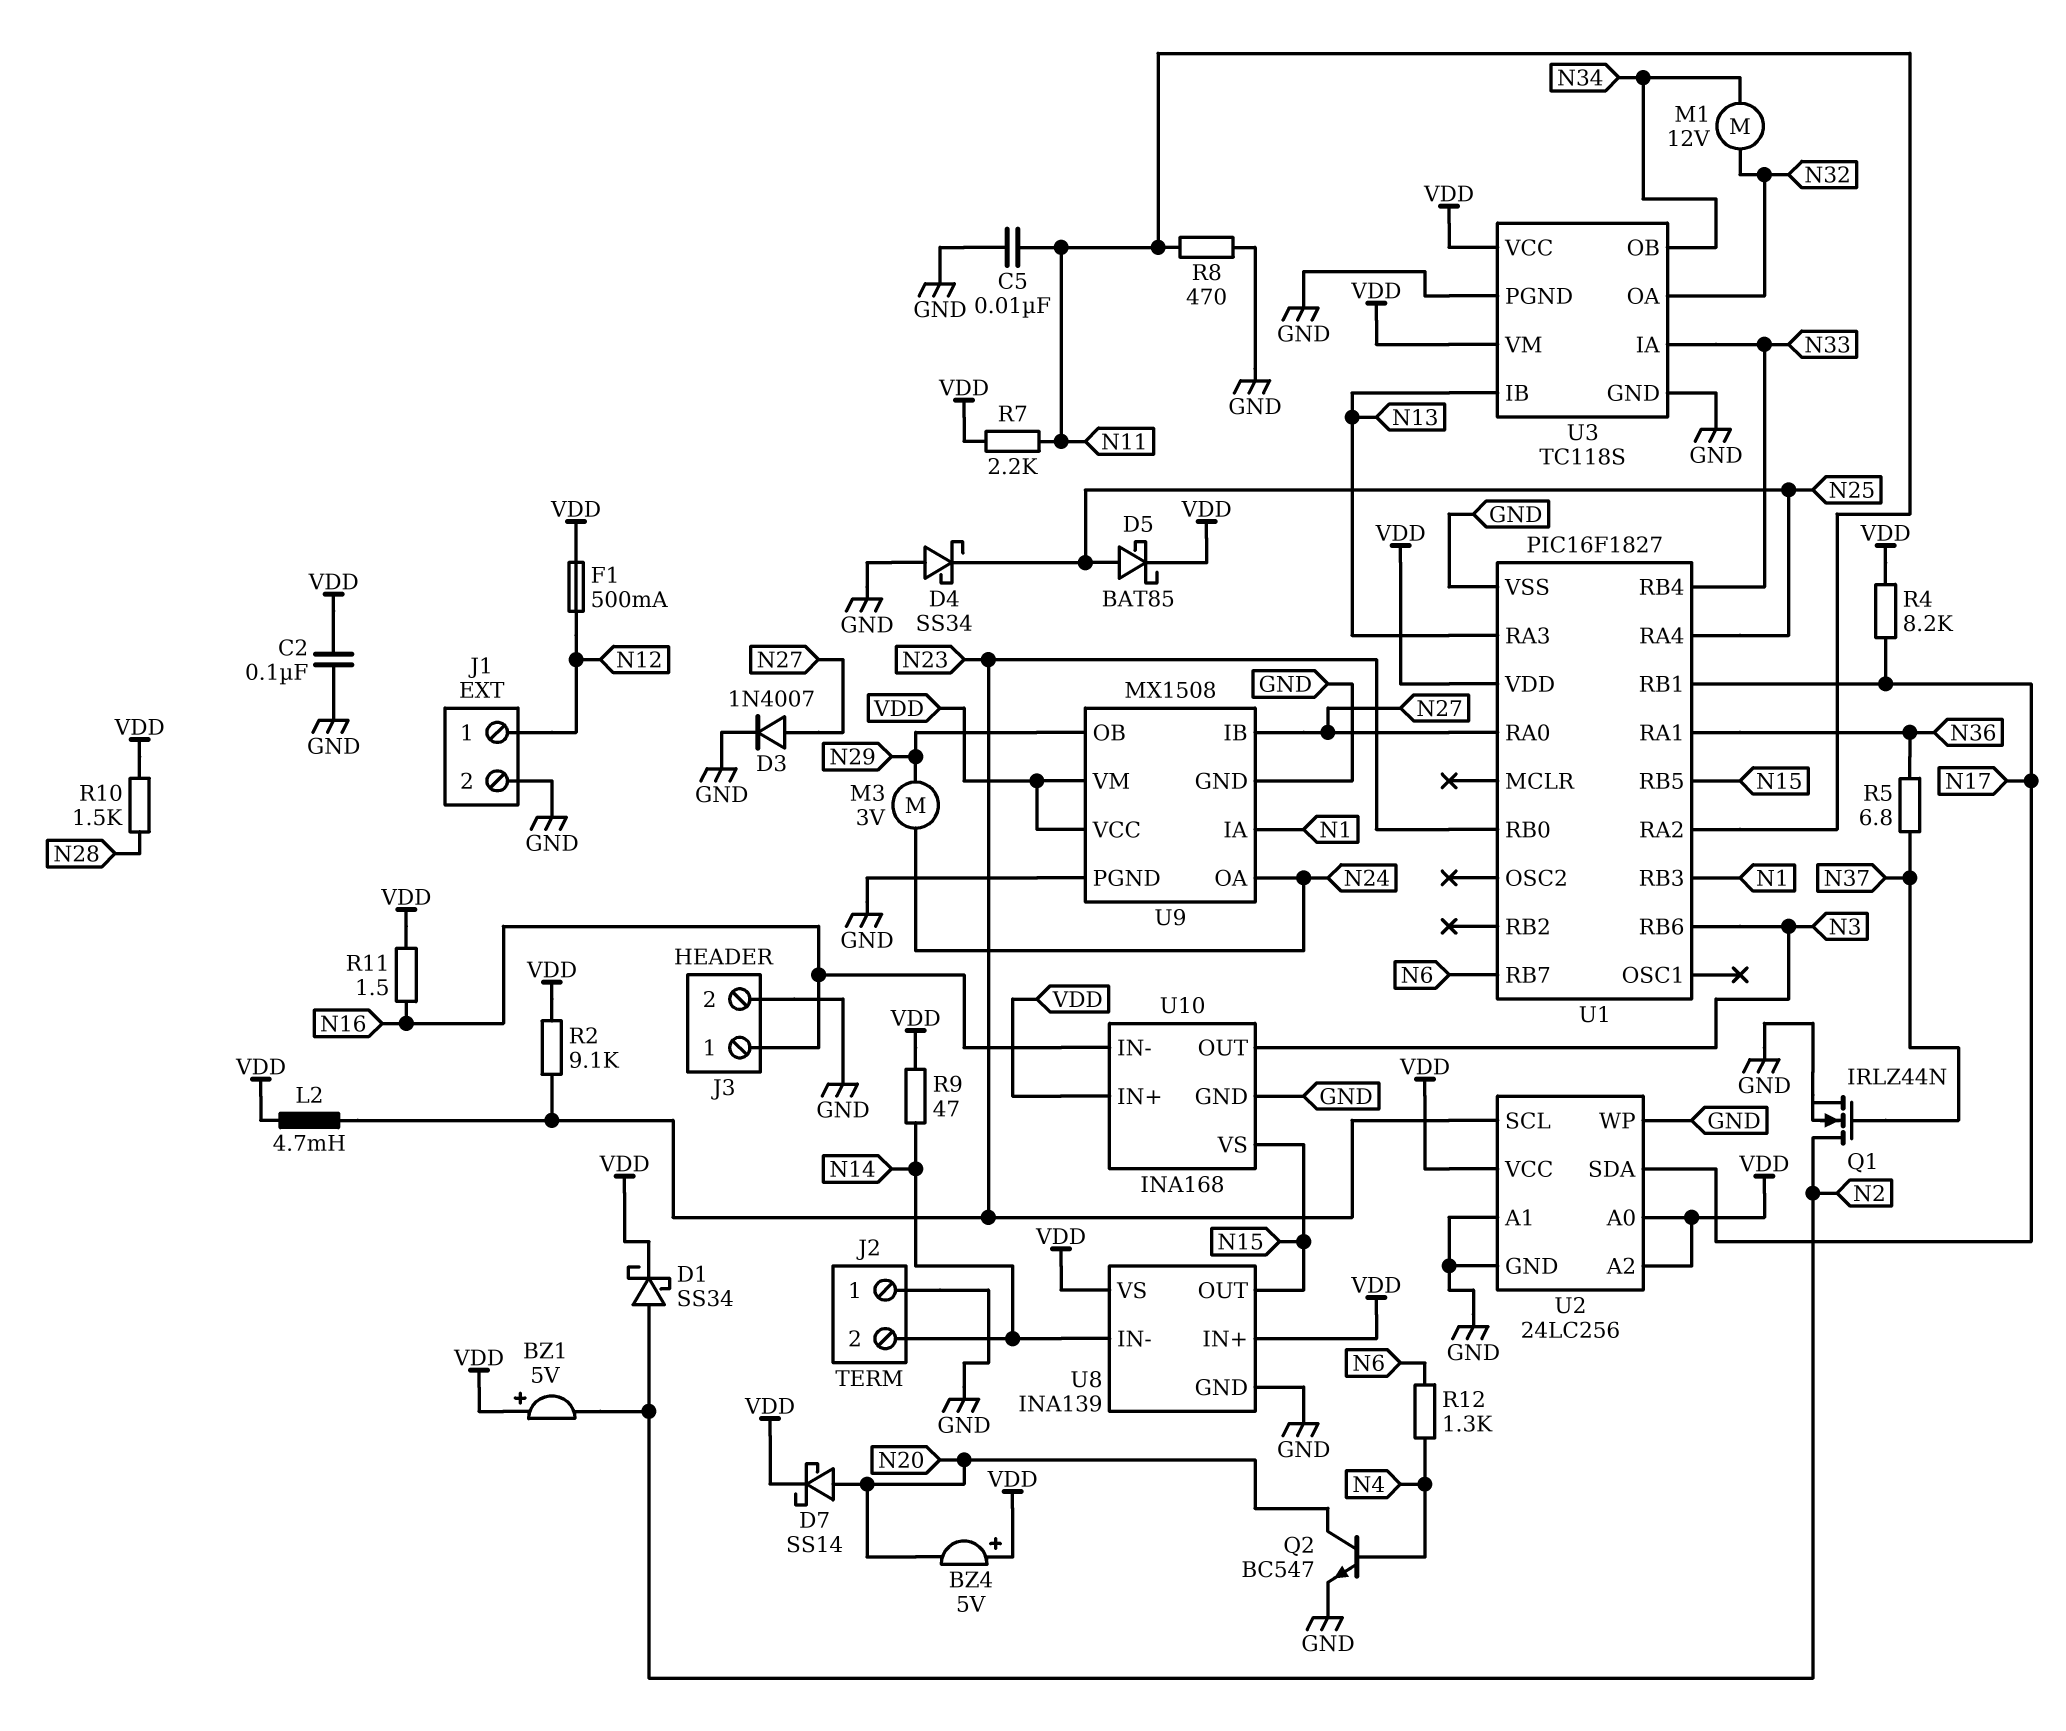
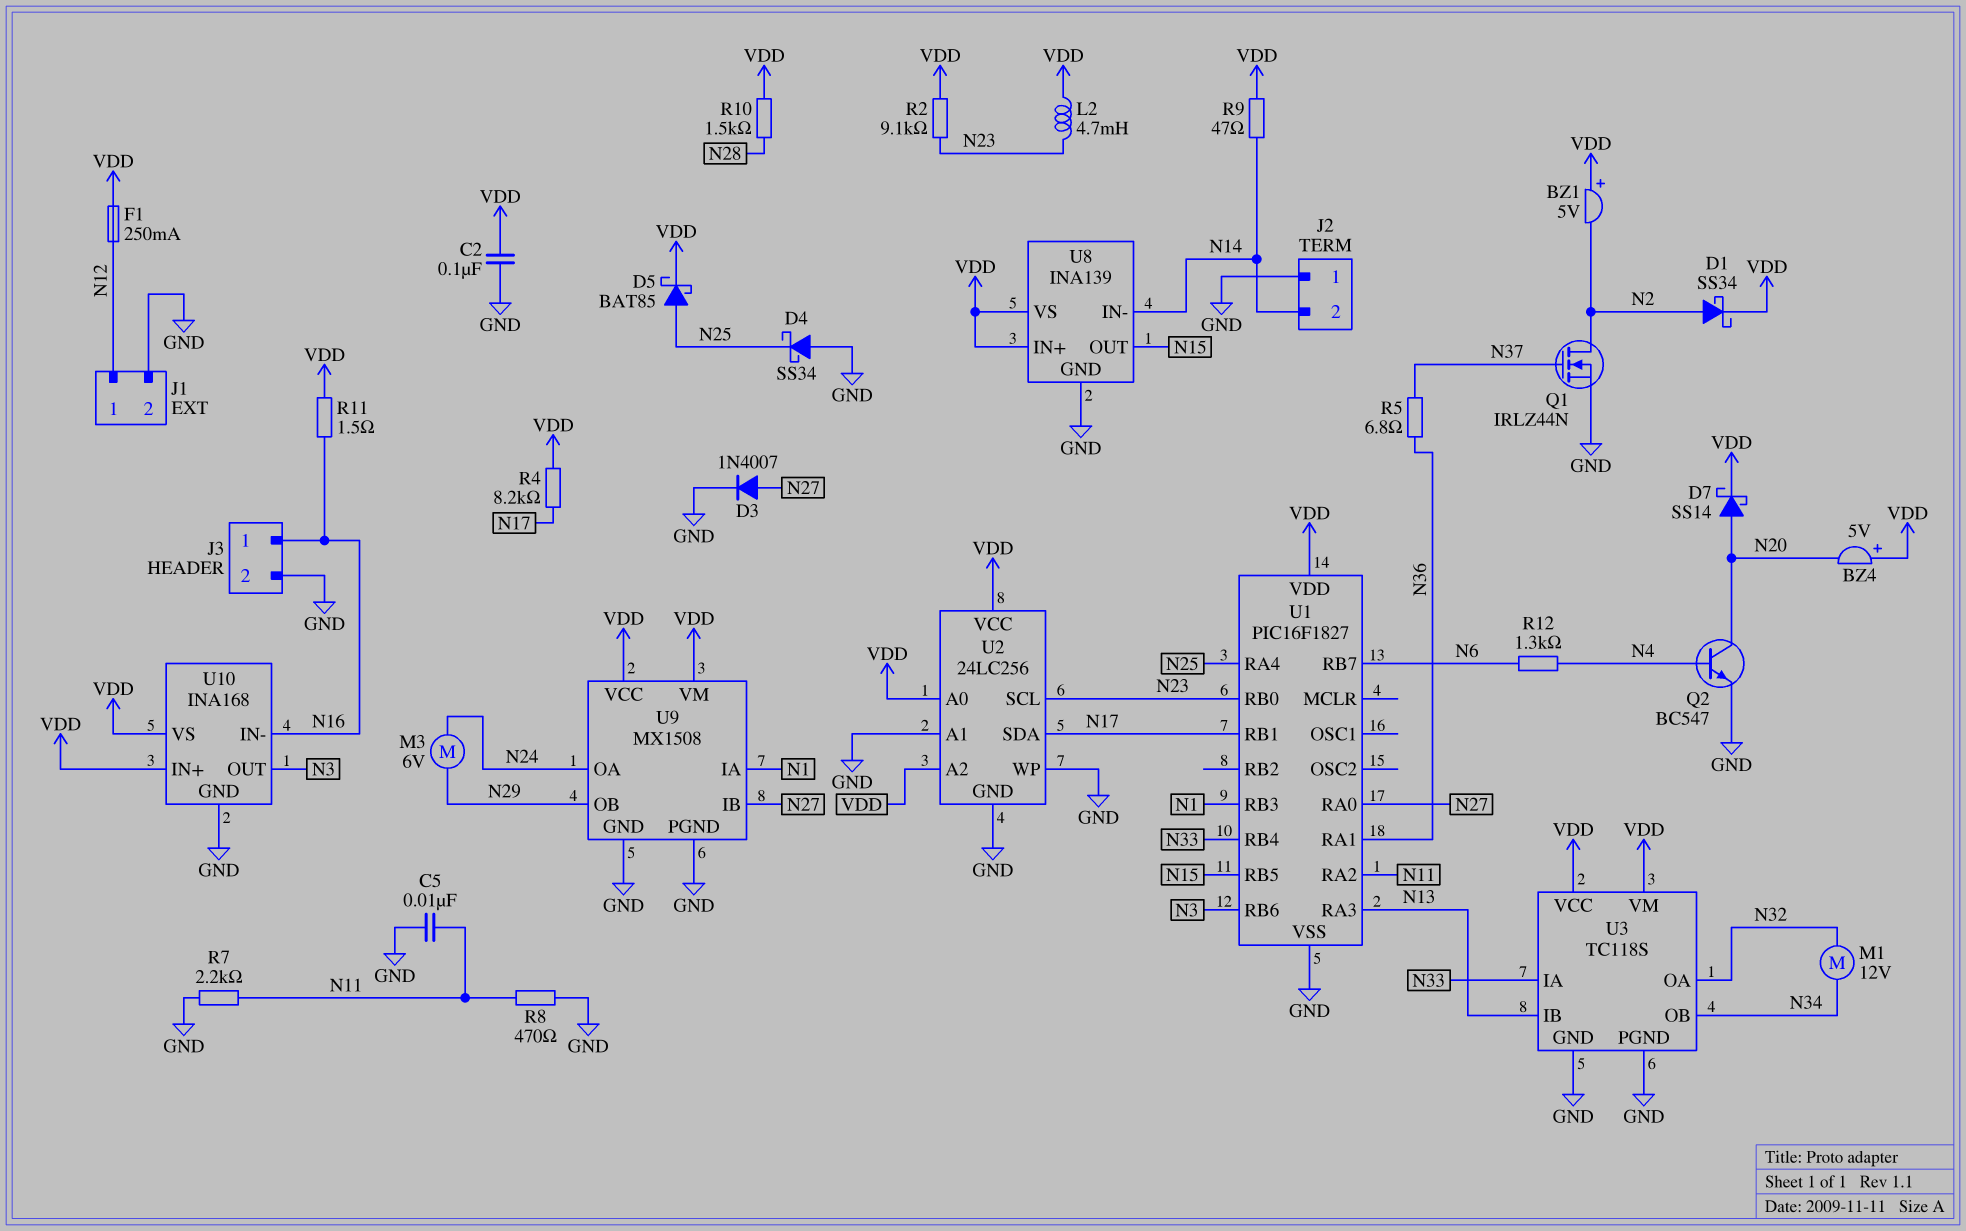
F1: 500mA (N12, VDD) -> 250mA (N12, VDD)
M3: motor 3V (N24, N29) -> motor 6V (N24, N29)
R7: 2.2k (N11, VDD) -> 2.2k (GND, N11)
U10 pin VS: N15 -> VDD

